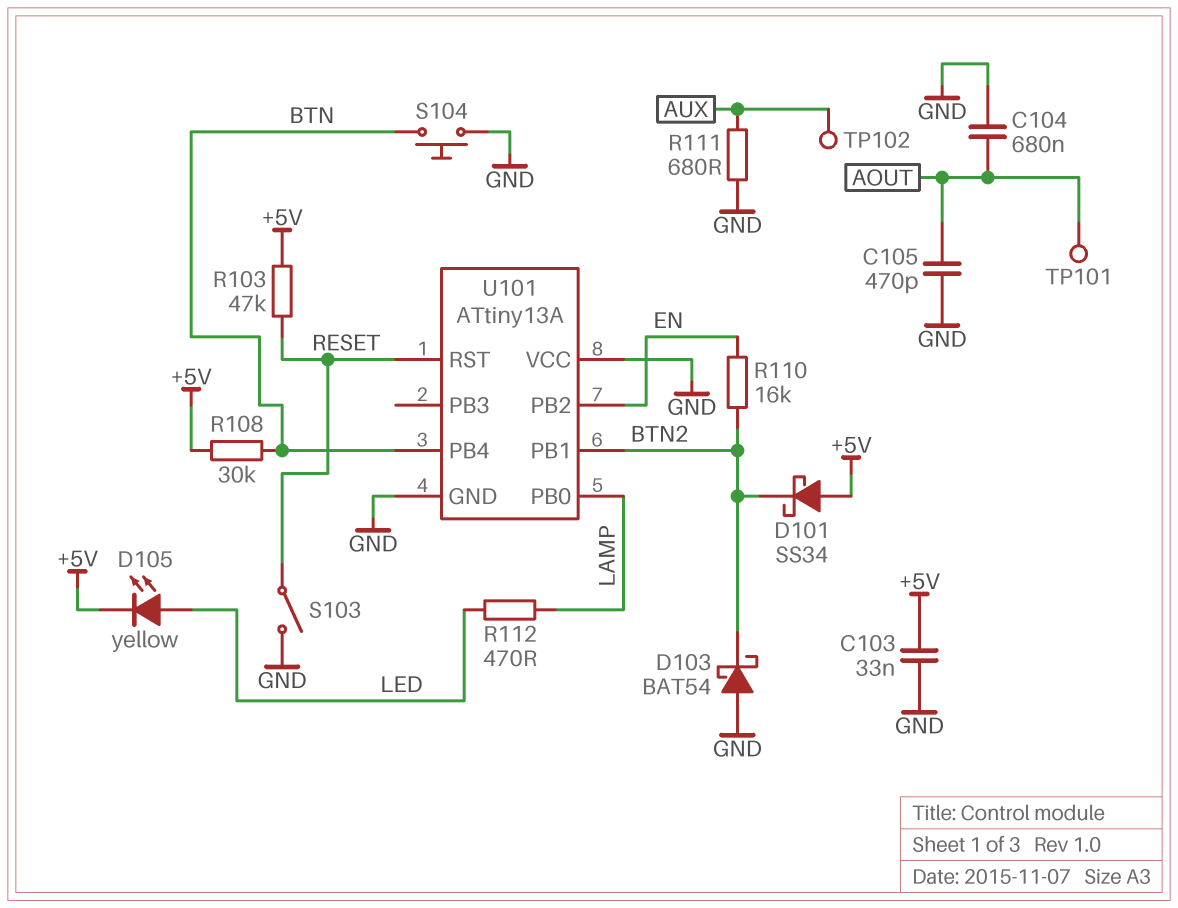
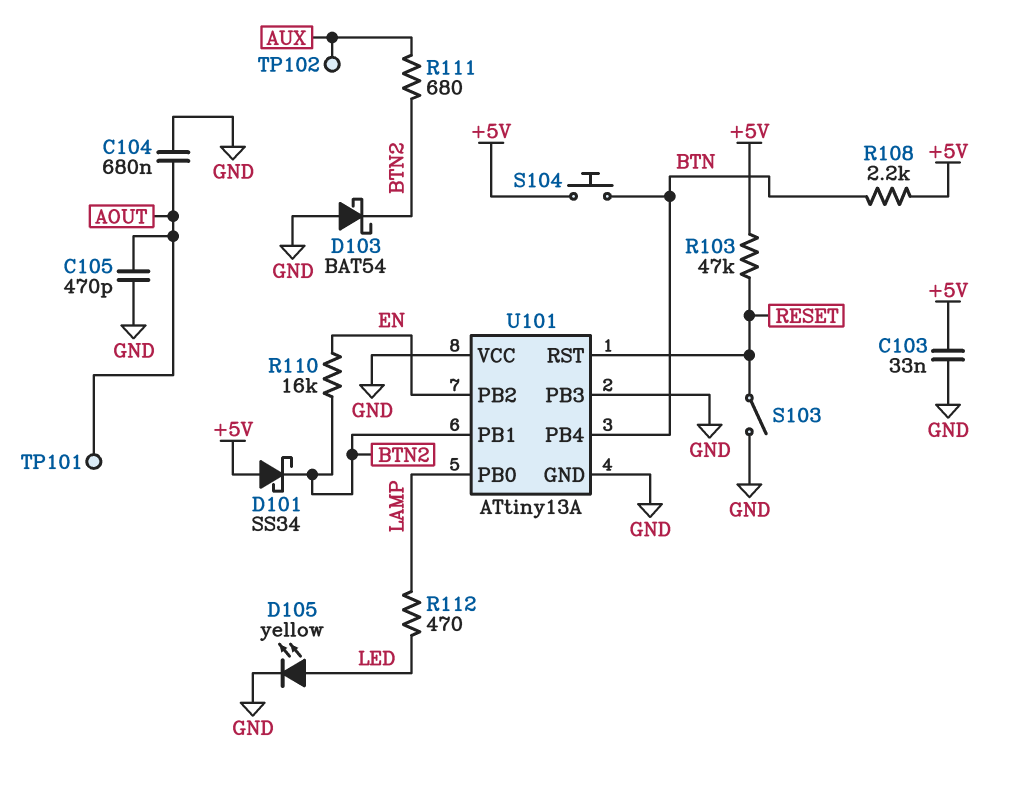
D105: LED yellow (A LED, K +5V) -> LED yellow (A LED, K GND)
R108: 30k (+5V, BTN) -> 2.2k (+5V, BTN)
R111: 680 (AUX, GND) -> 680 (AUX, BTN2)
S104: button (BTN, GND) -> button (+5V, BTN)
U101 pin PB3: none -> GND

